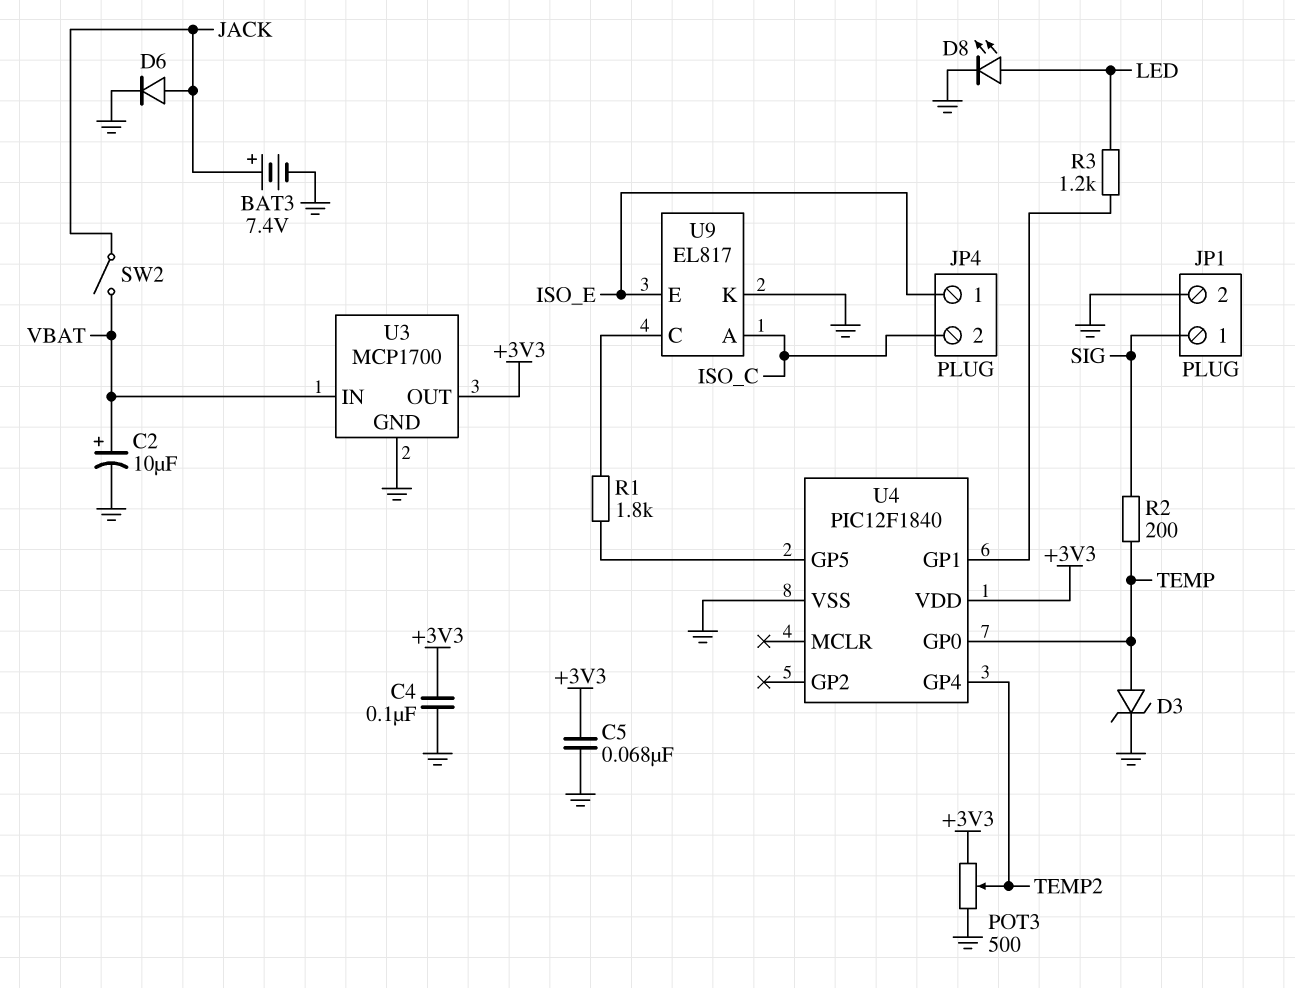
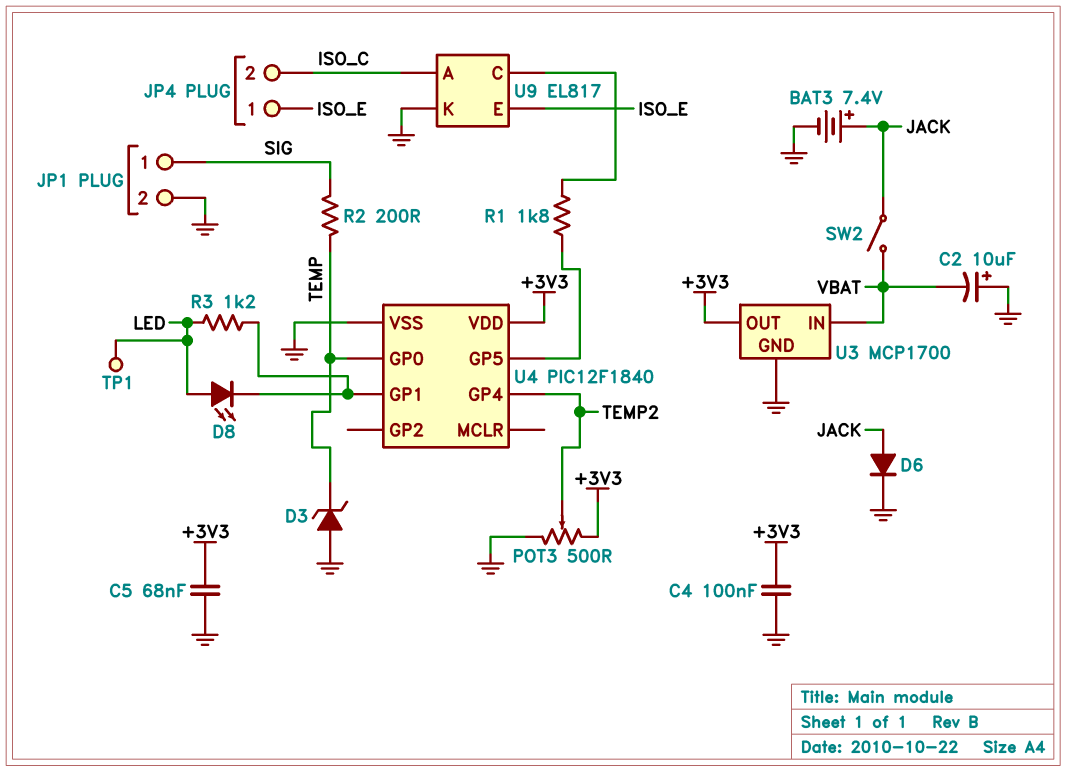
C2: 10uF (plus VBAT, minus GND) -> 10uF (plus GND, minus VBAT)
D3: zener (A TEMP, K GND) -> zener (A GND, K TEMP)
D8: LED (A LED, K GND) -> LED (A LED, K U4/GP1)
TP1: none -> test point (LED)

